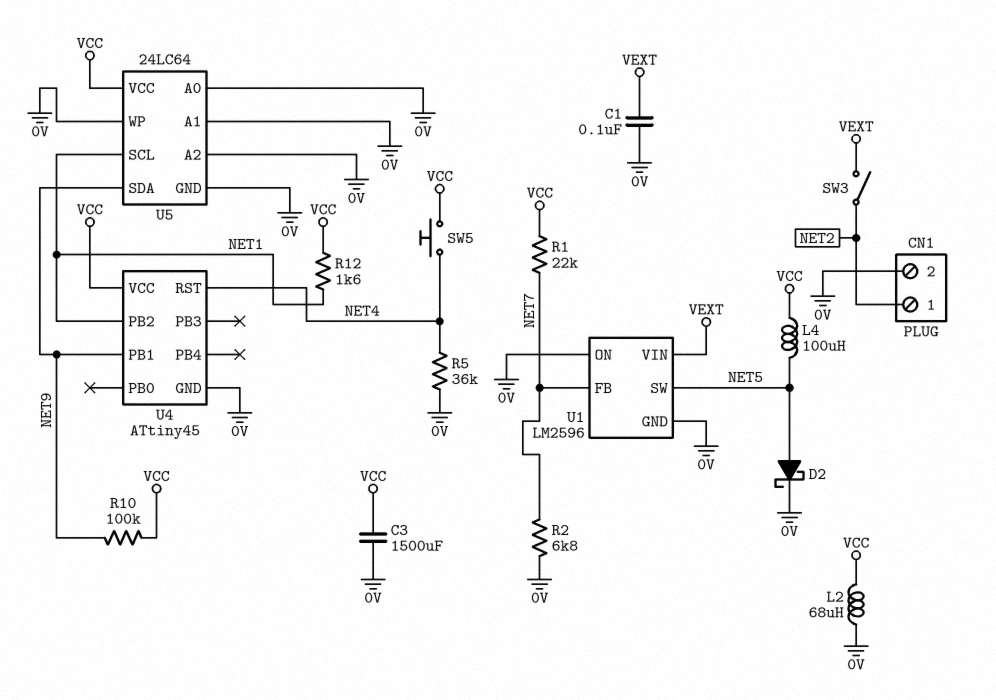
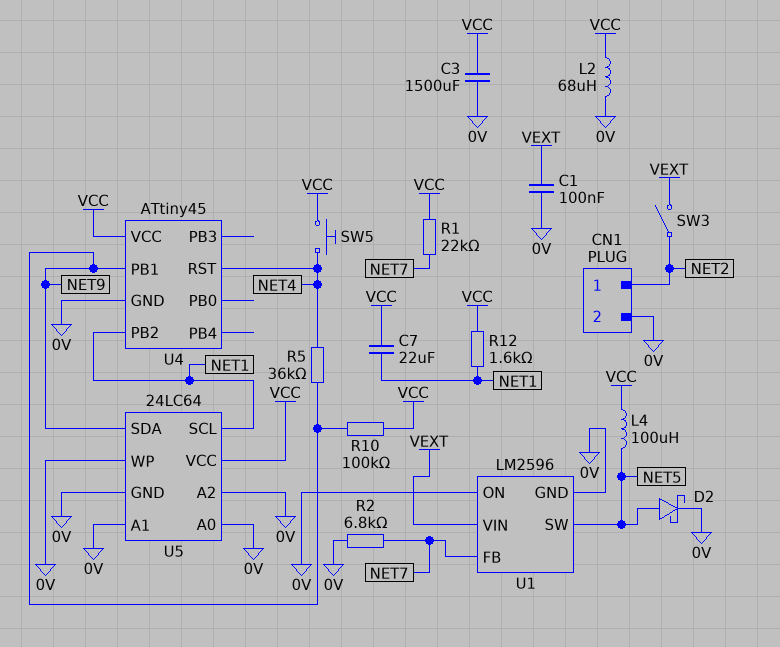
C7: none -> 22uF (NET1, VCC)
R5: 36k (0V, NET4) -> 36k (NET4, NET9)

